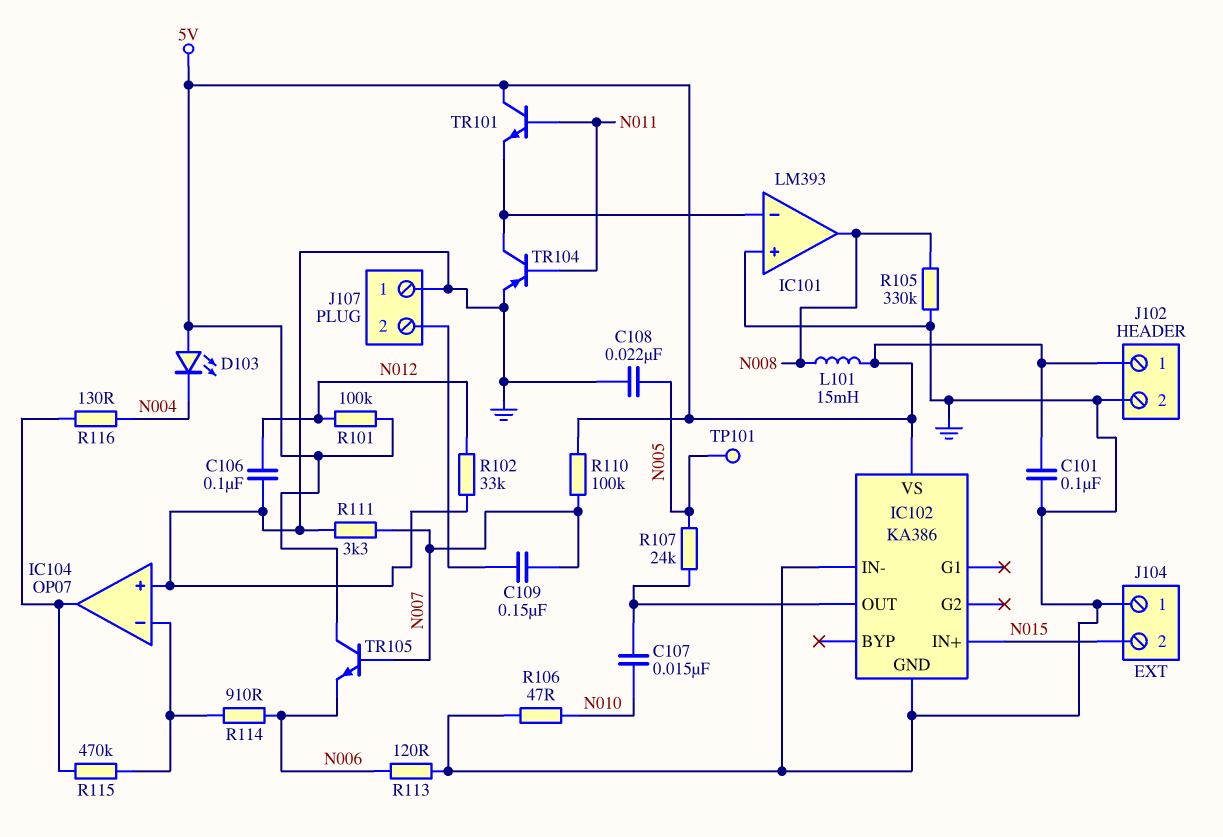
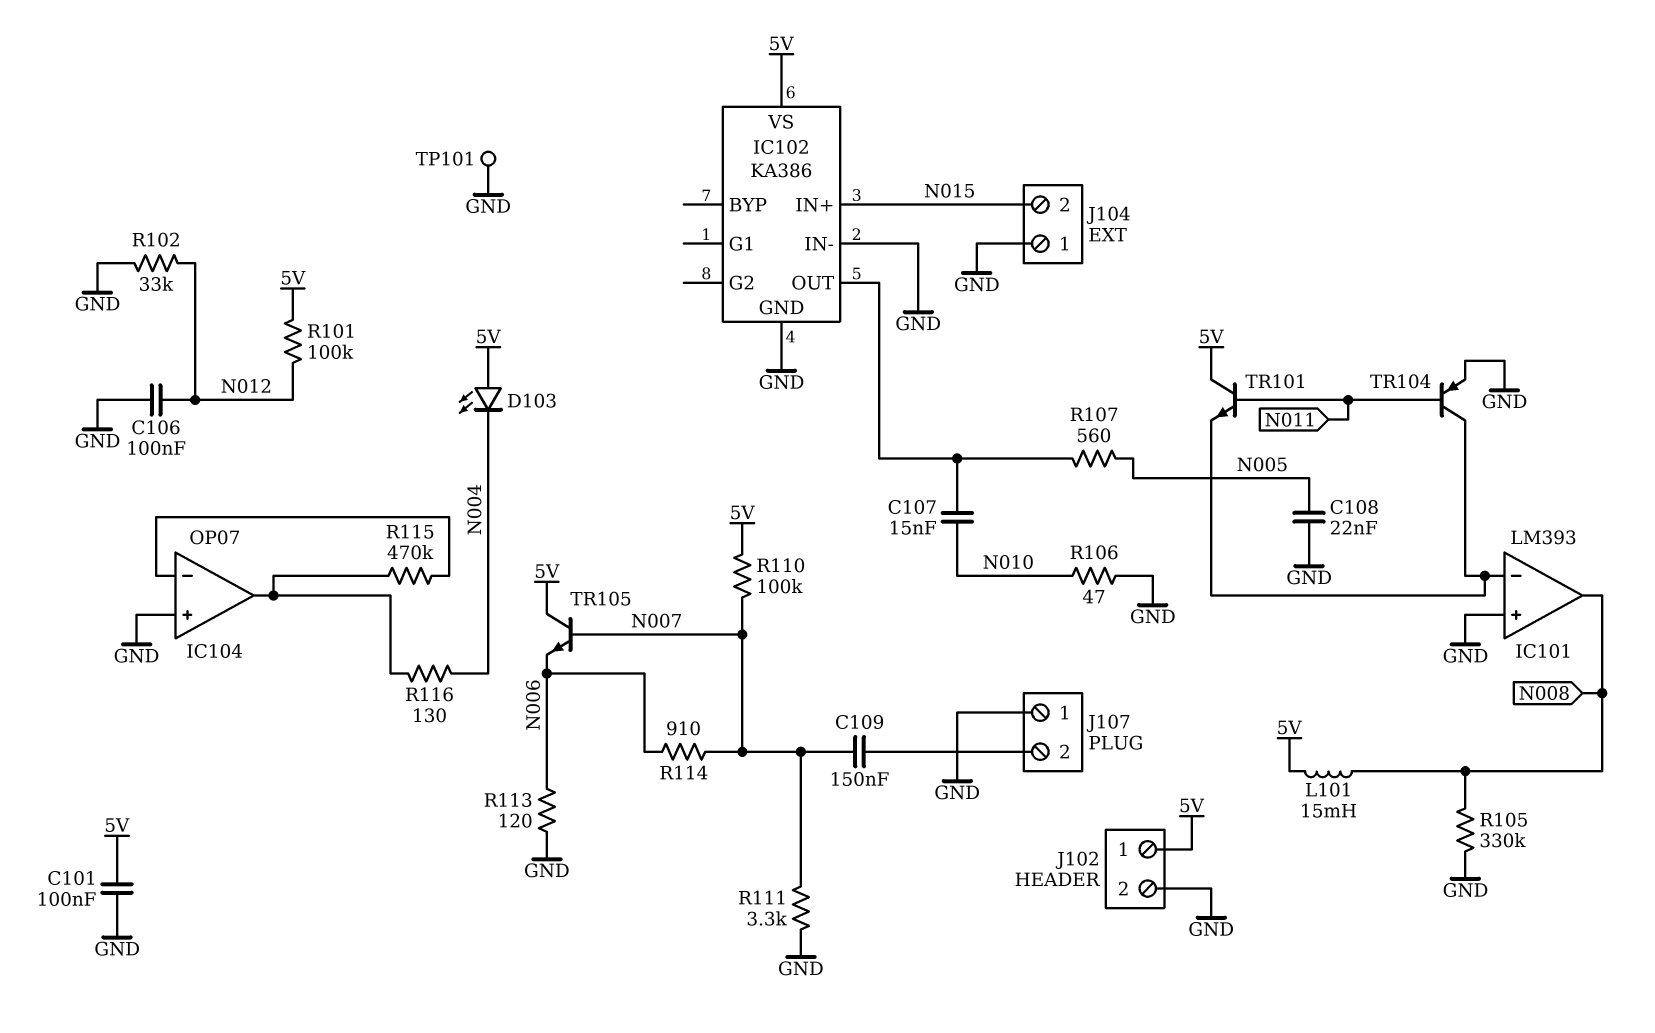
R107: 24k (IC102/OUT, N005) -> 560 (IC102/OUT, N005)
R114: 910 (IC104/in-, N006) -> 910 (N006, N007)
TP101: test point (N005) -> test point (GND)

